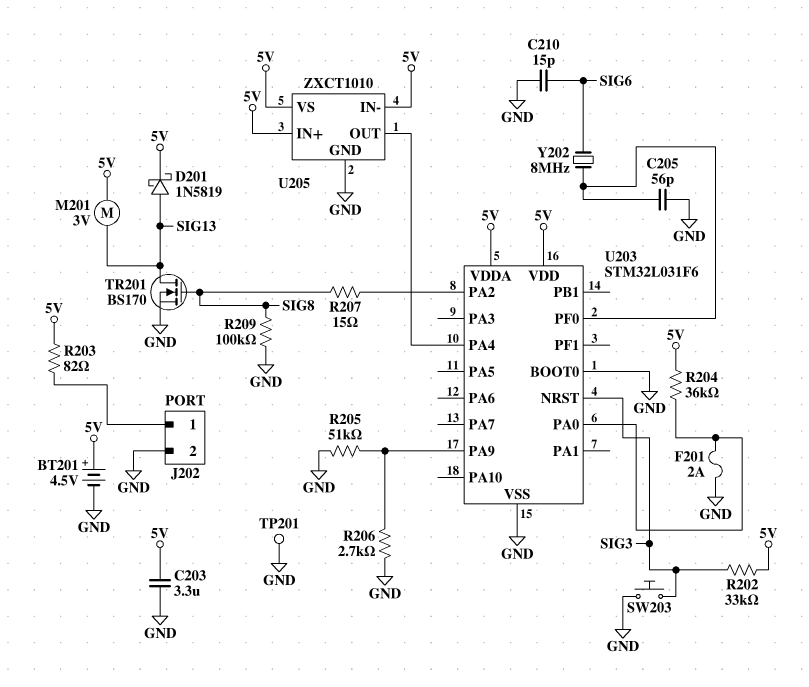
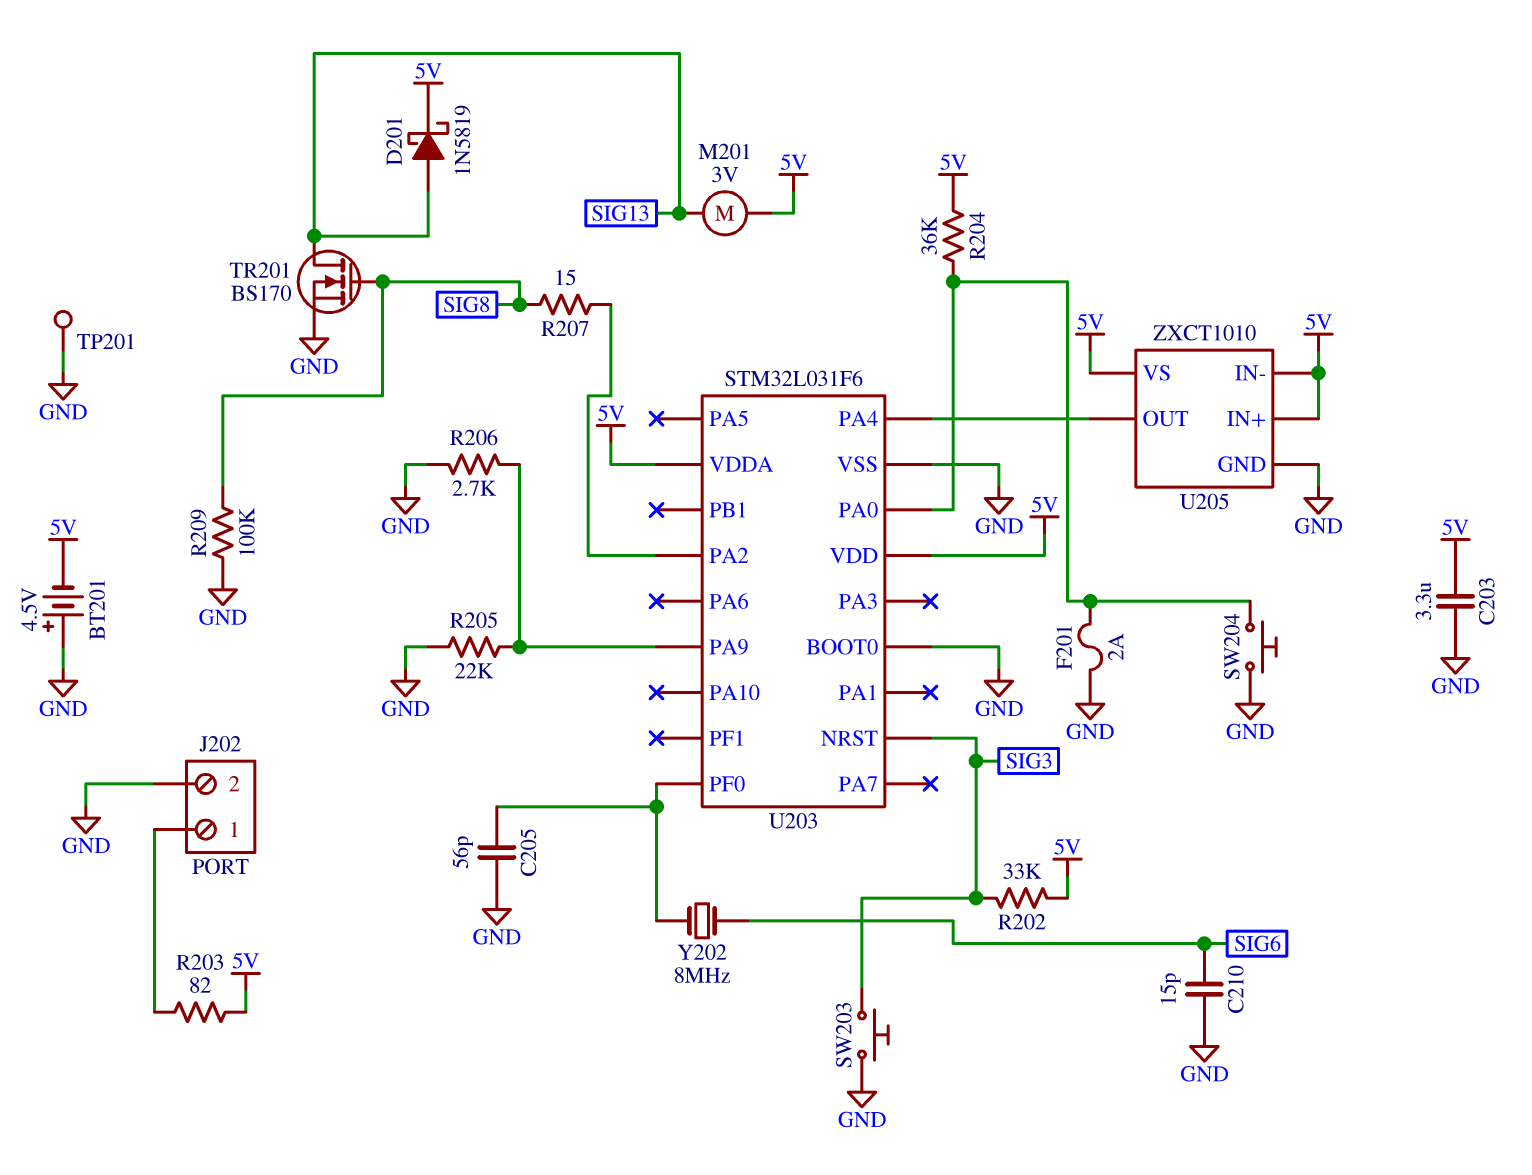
BT201: 4.5V (plus 5V, minus GND) -> 4.5V (plus GND, minus 5V)
R205: 51k (GND, U203/PA9) -> 22k (GND, U203/PA9)
SW204: none -> button (GND, U203/PA0)

